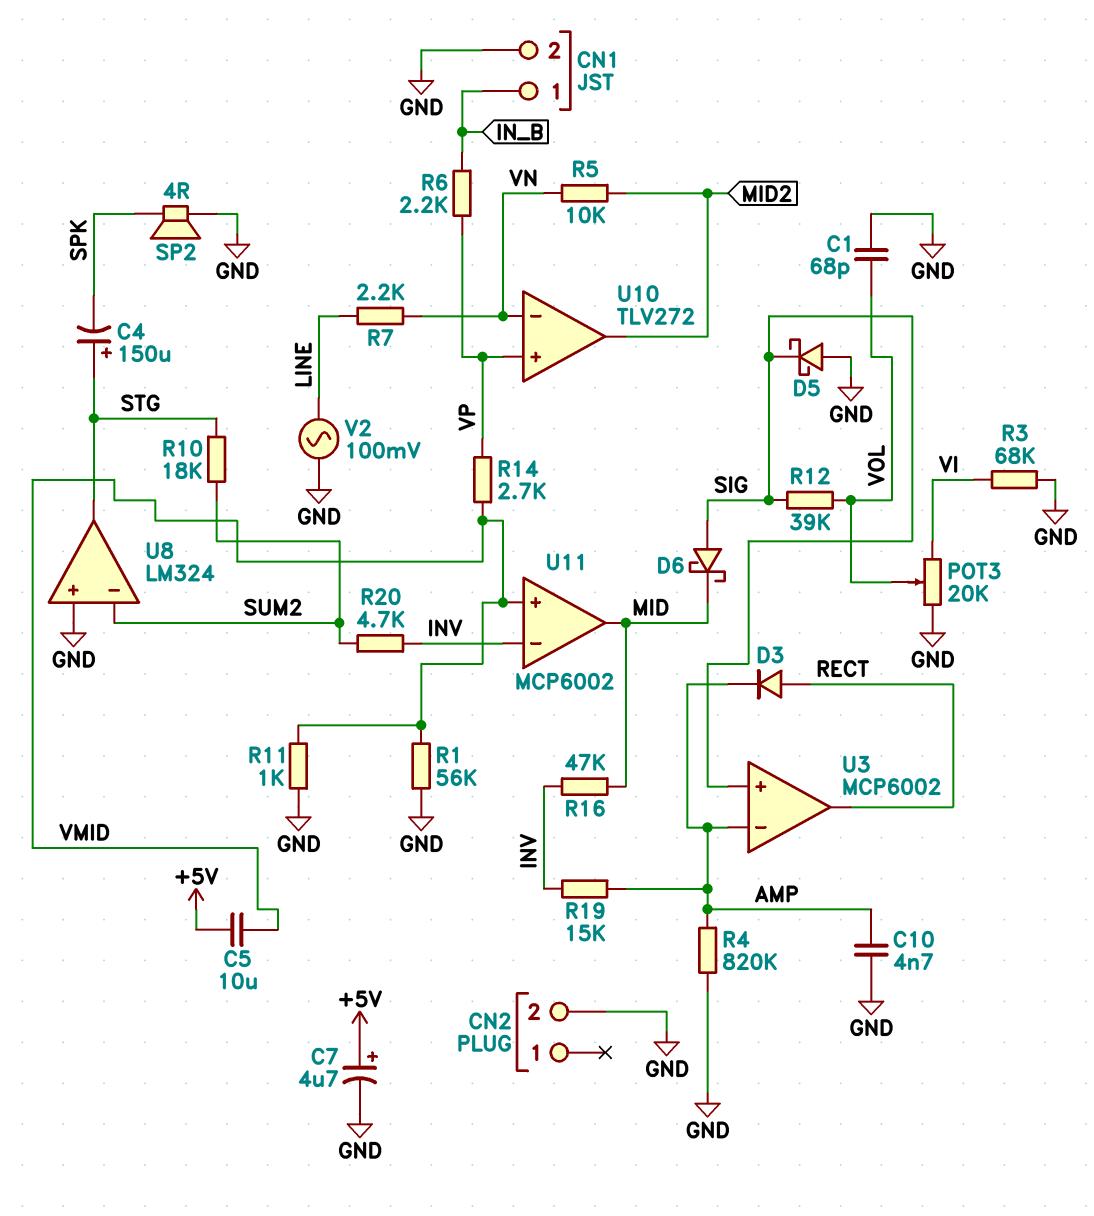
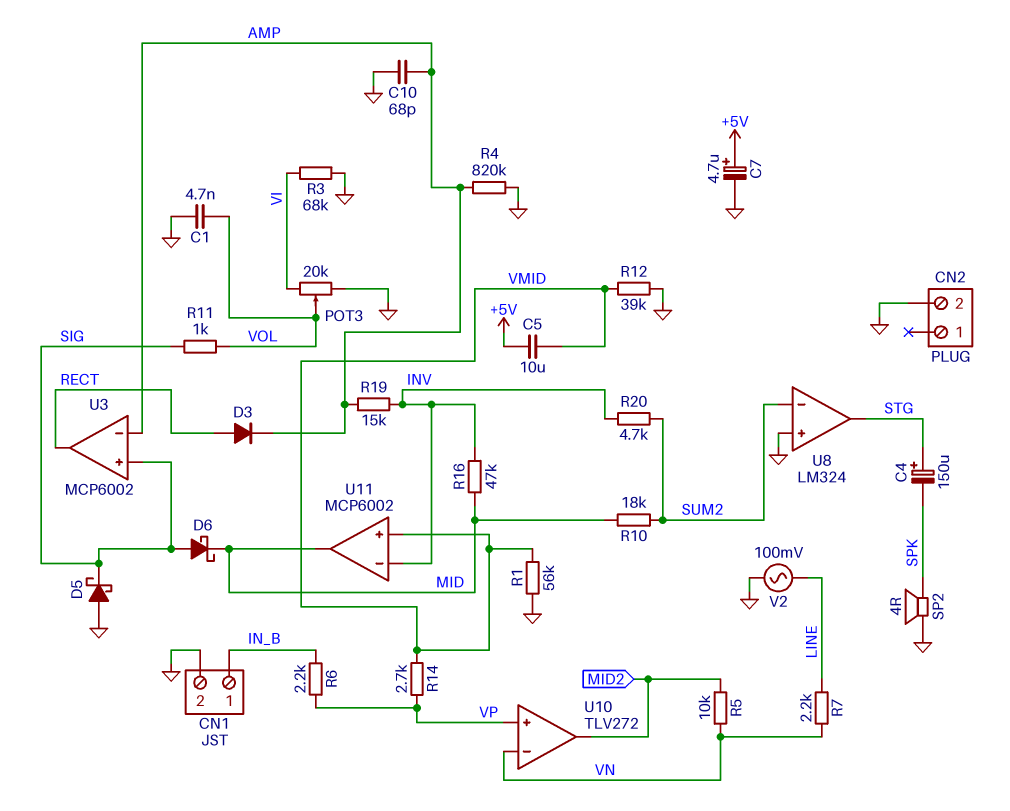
C1: 68pF (GND, VOL) -> 4.7nF (GND, VOL)
C10: 4.7nF (AMP, GND) -> 68pF (AMP, GND)
R10: 18k (STG, SUM2) -> 18k (MID, SUM2)
R11: 1k (GND, VMID) -> 1k (SIG, VOL)
R12: 39k (SIG, VOL) -> 39k (GND, VMID)

